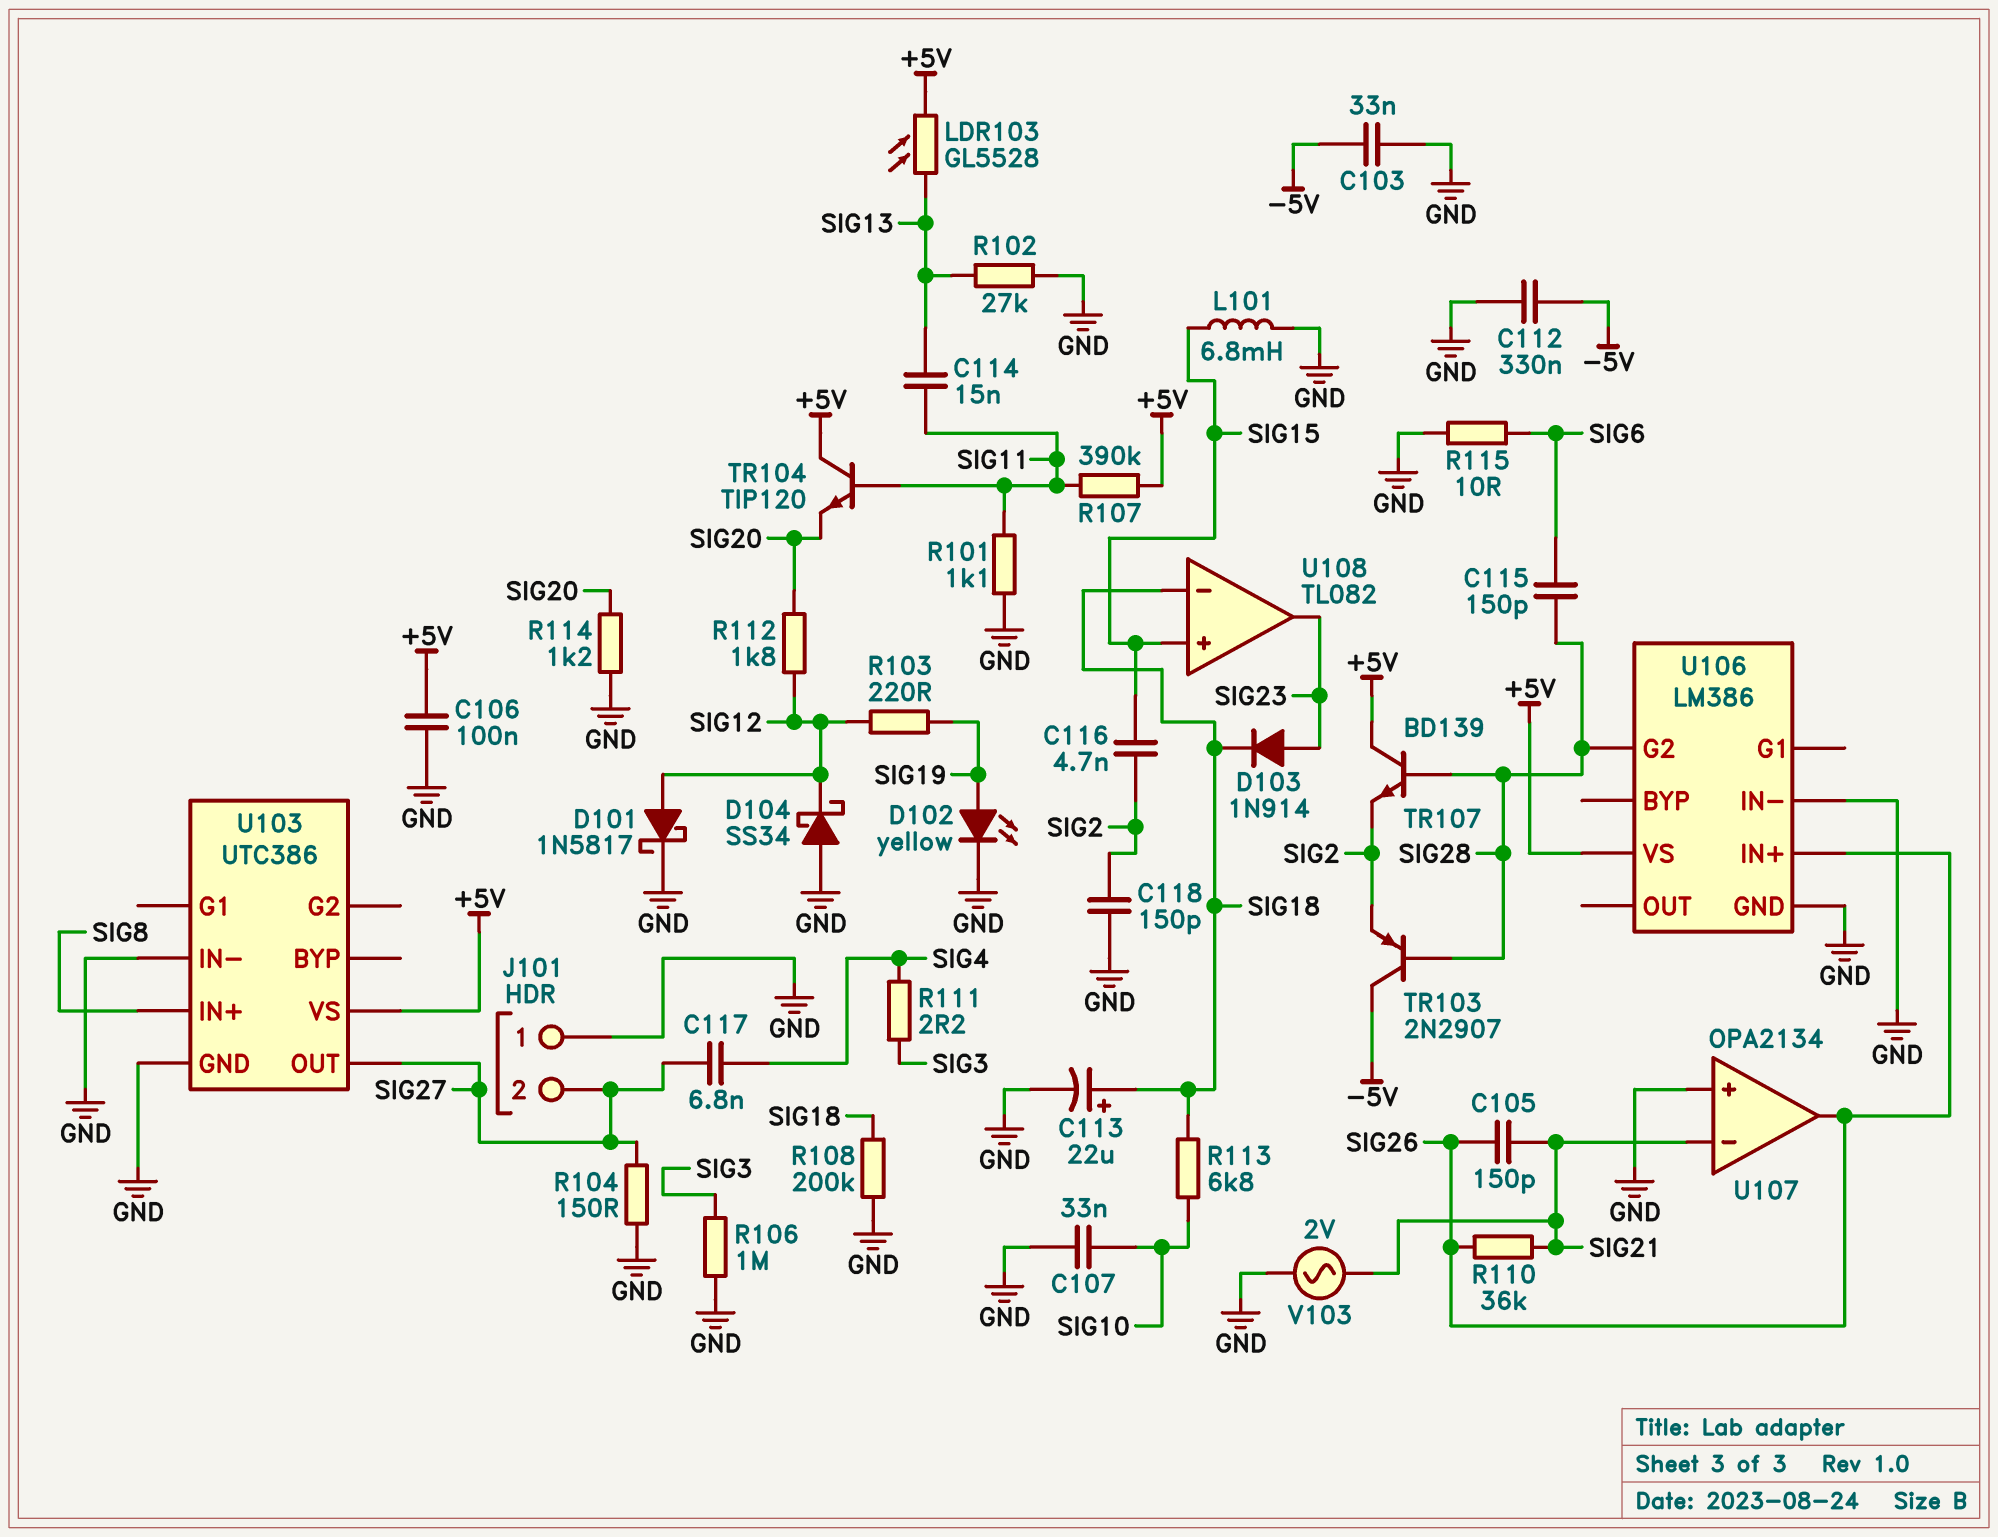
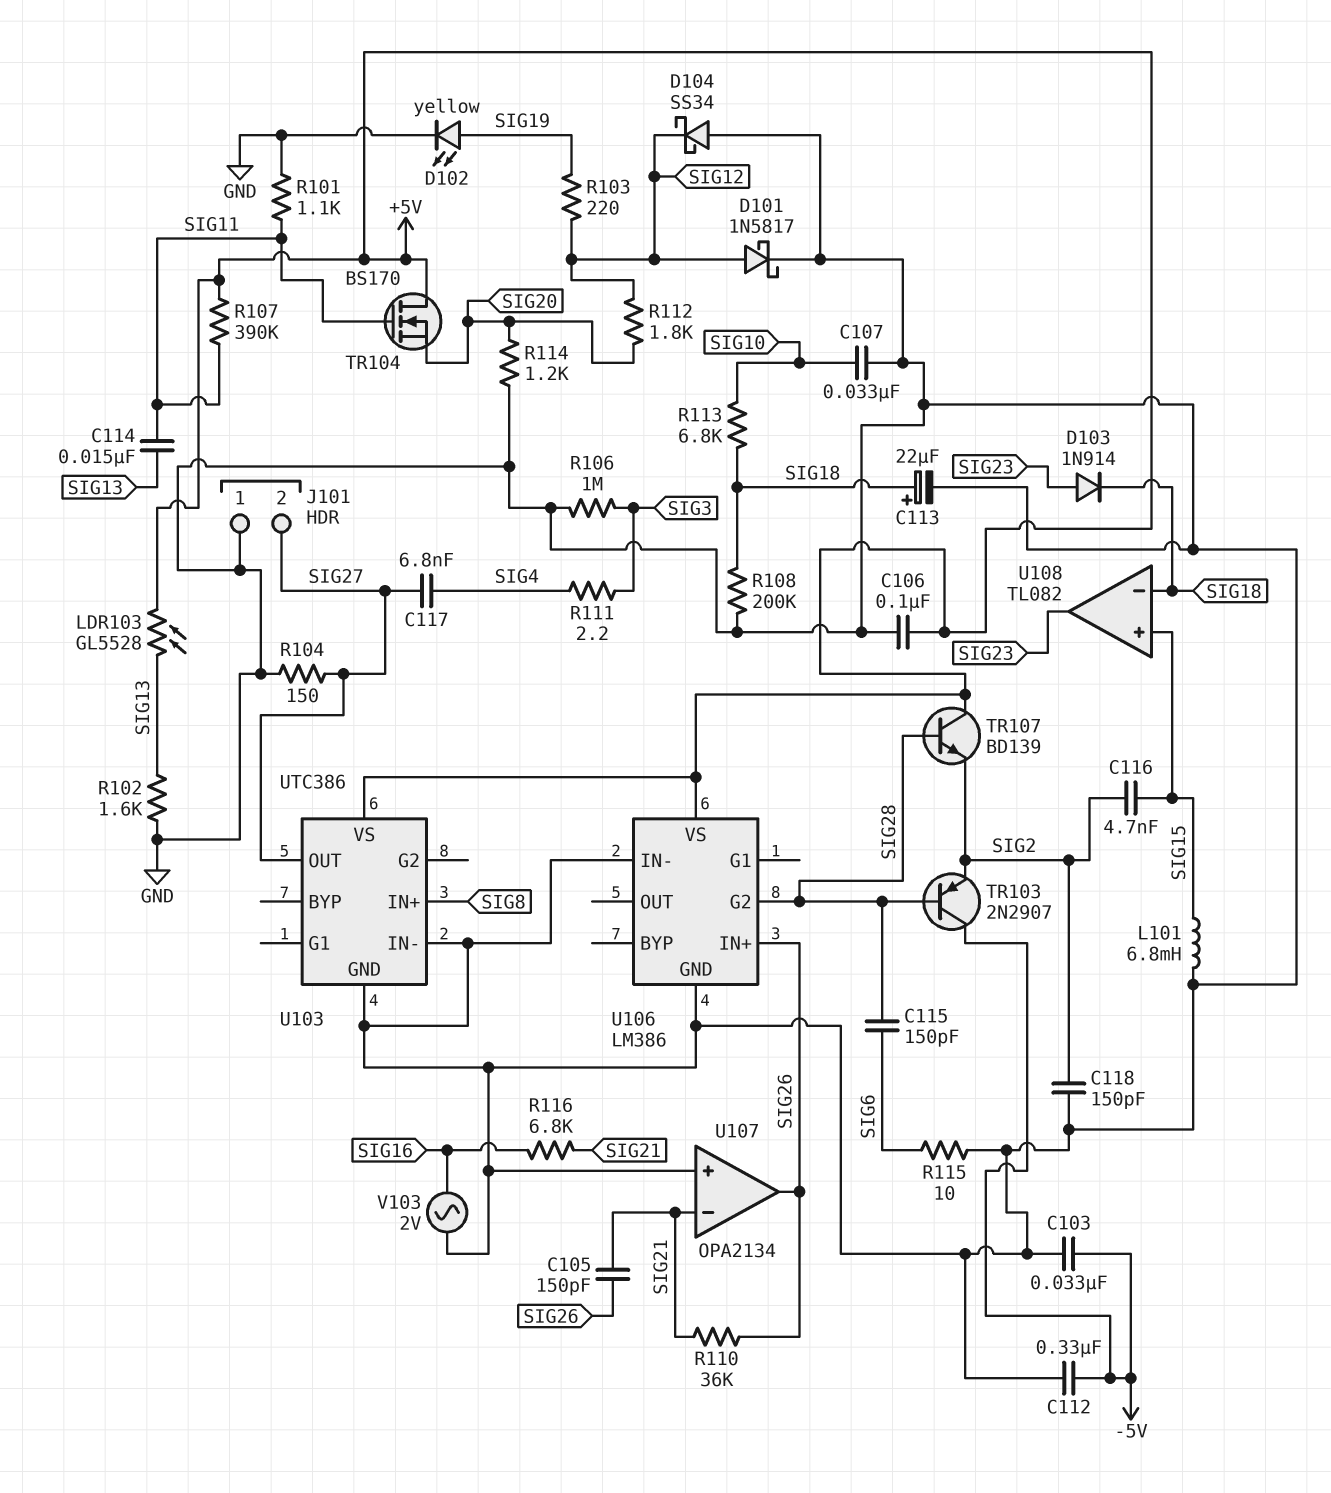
R102: 27k (GND, SIG13) -> 1.6k (GND, SIG13)
R116: none -> 6.8k (SIG16, SIG21)
TR104: NPN TIP120 (B SIG11, C +5V, E SIG20) -> NMOS BS170 (G SIG11, D +5V, S SIG20)
V103: AC 2V (GND, SIG21) -> AC 2V (GND, SIG16)

